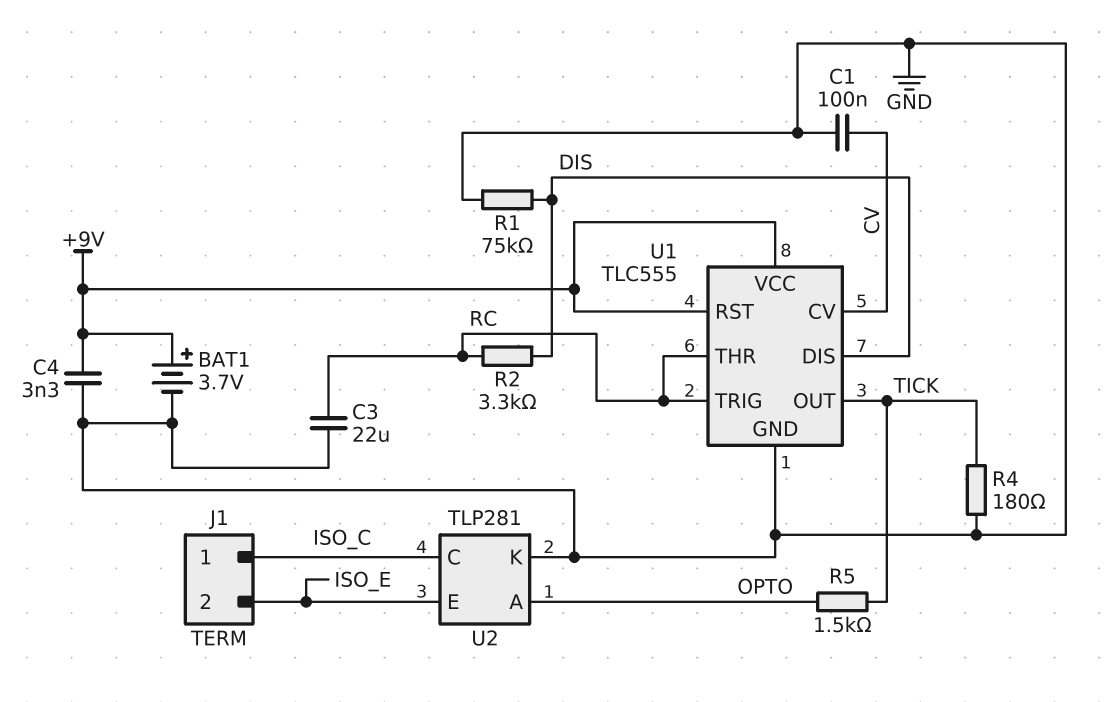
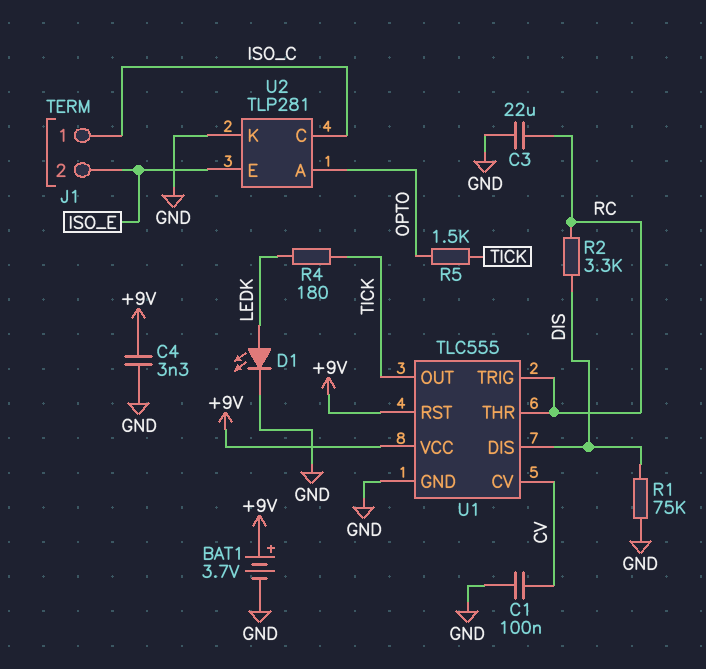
D1: none -> LED (A LEDK, K GND)
R4: 180 (GND, TICK) -> 180 (LEDK, TICK)

